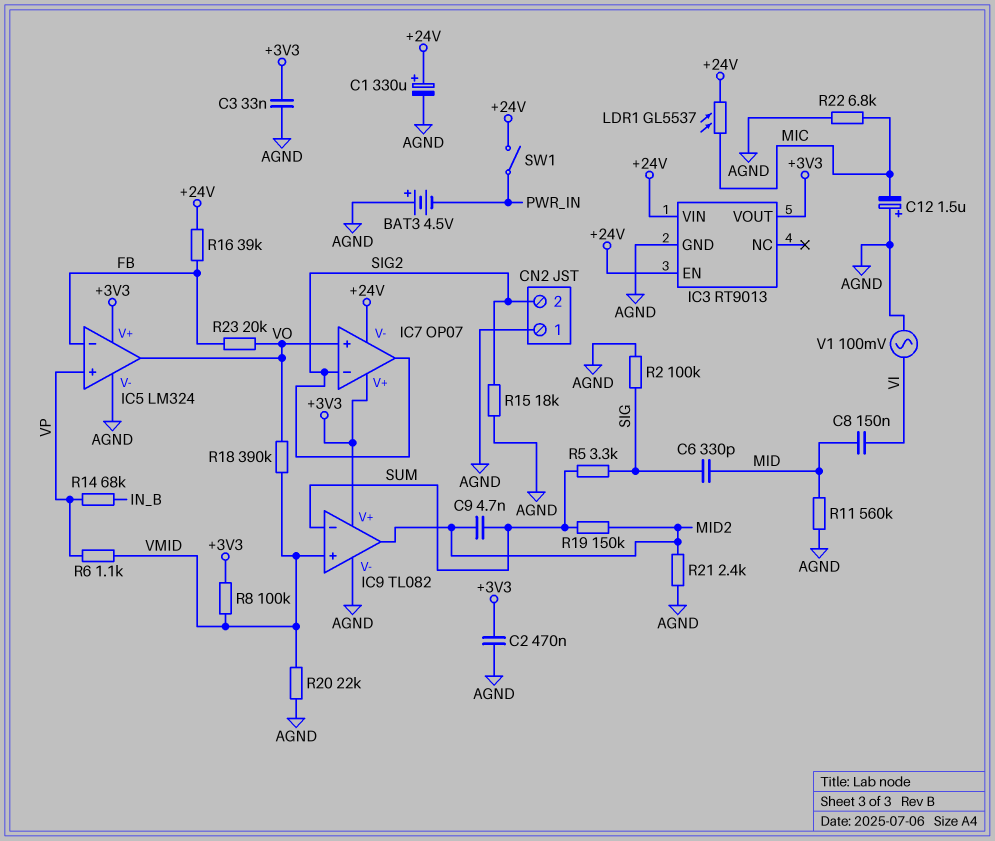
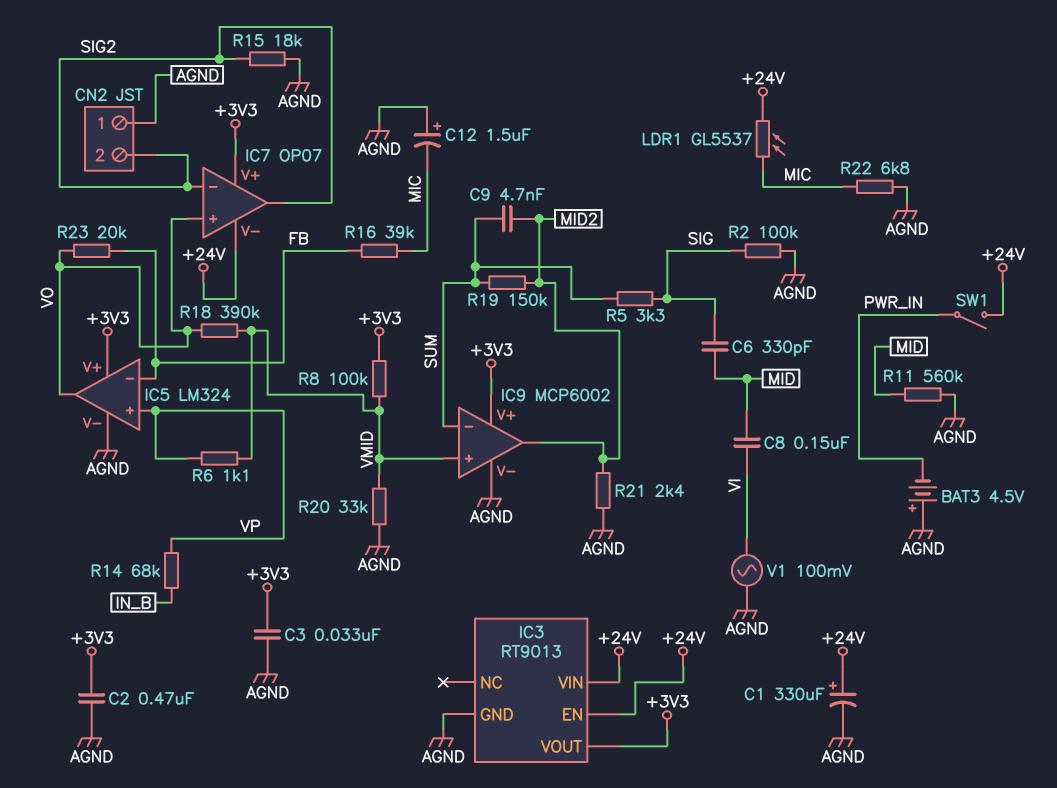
IC9: TL082 -> MCP6002
R16: 39k (+24V, FB) -> 39k (FB, MIC)
R20: 22k (AGND, VMID) -> 33k (AGND, VMID)

